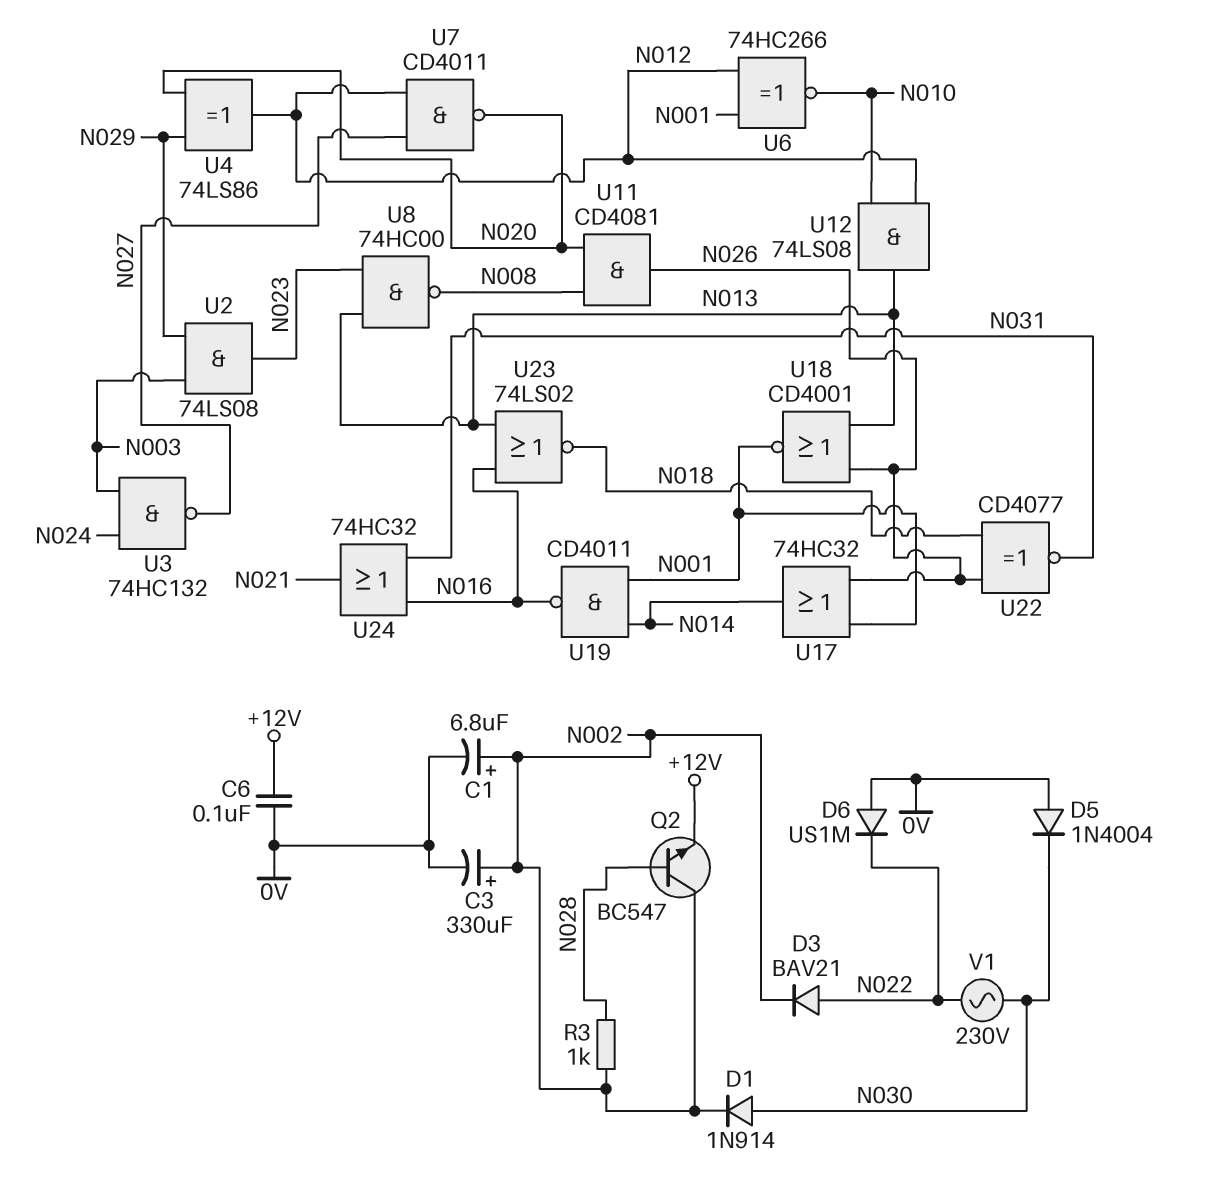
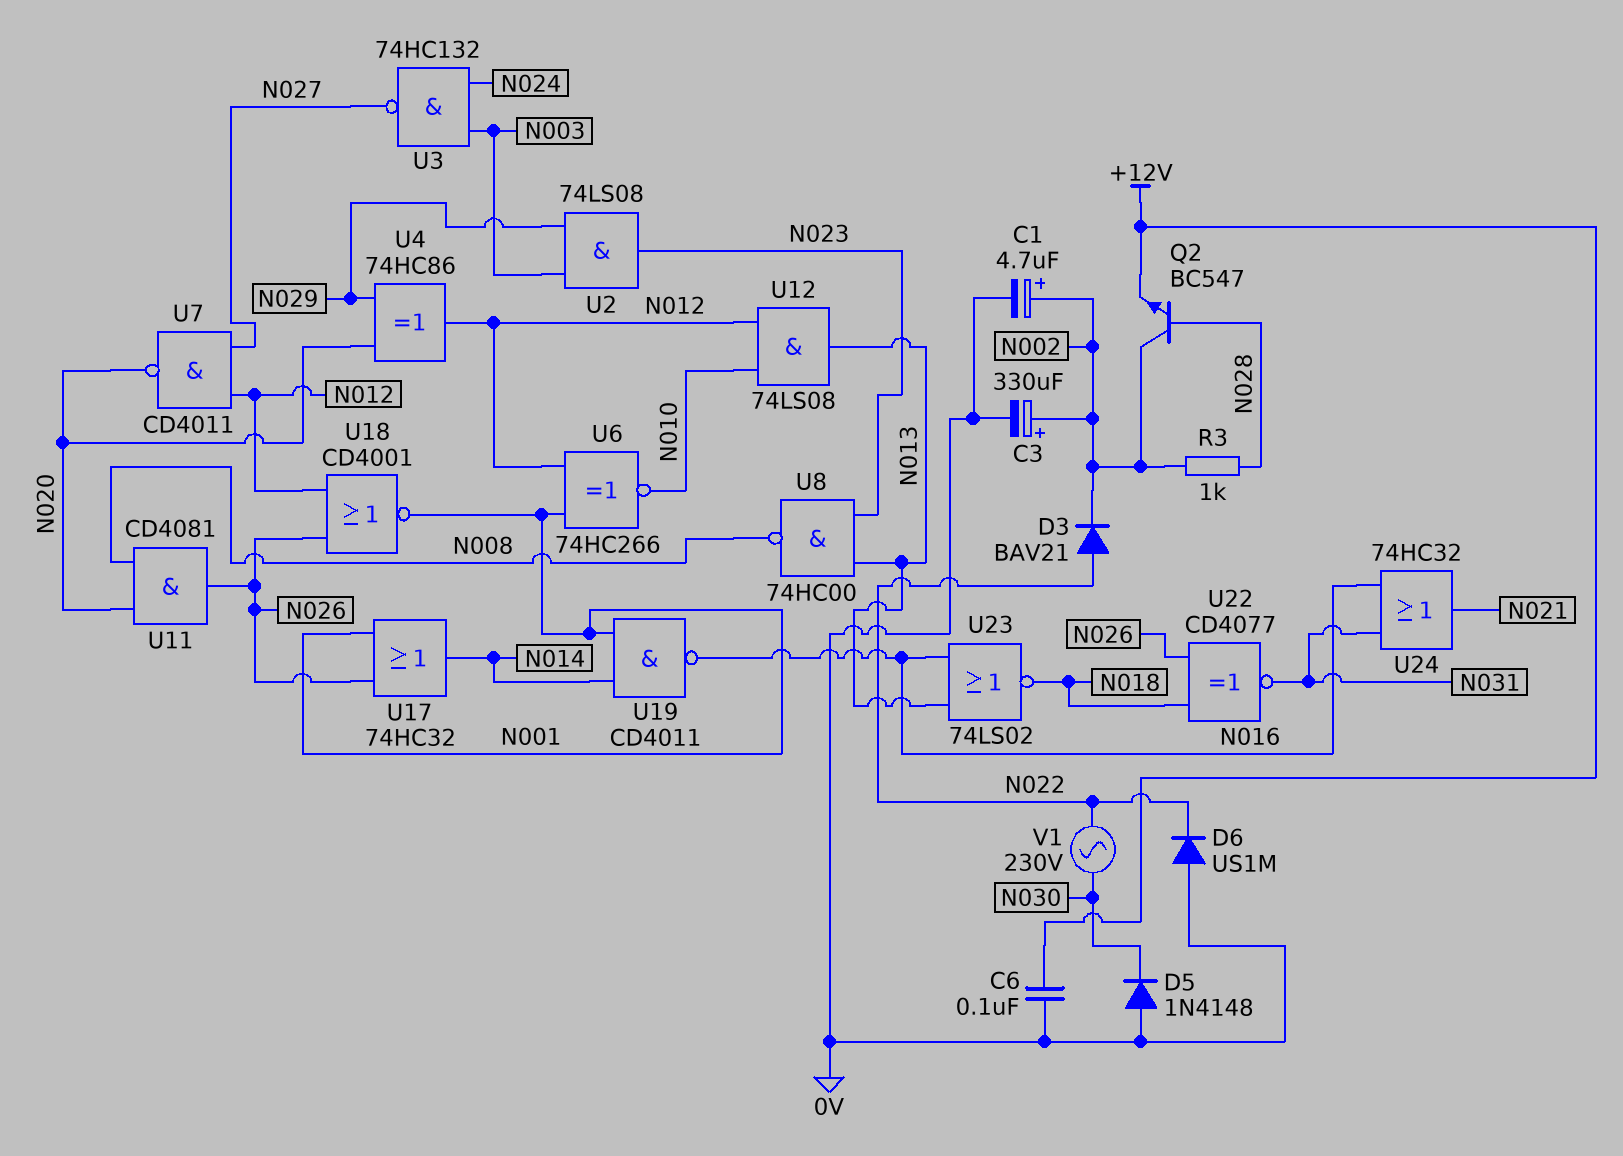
C1: 6.8uF (plus N002, minus 0V) -> 4.7uF (plus N002, minus 0V)
D1: diode 1N914 (A N030, K N002) -> none
D5: diode 1N4004 (A 0V, K N030) -> diode 1N4148 (A 0V, K N030)
U4: XOR 74LS86 (in N020, in N029, out N012) -> XOR 74HC86 (in N020, in N029, out N012)
U18: NOR CD4001 (in N013, in N026, out N001) -> NOR CD4001 (in N012, in N026, out N001)

